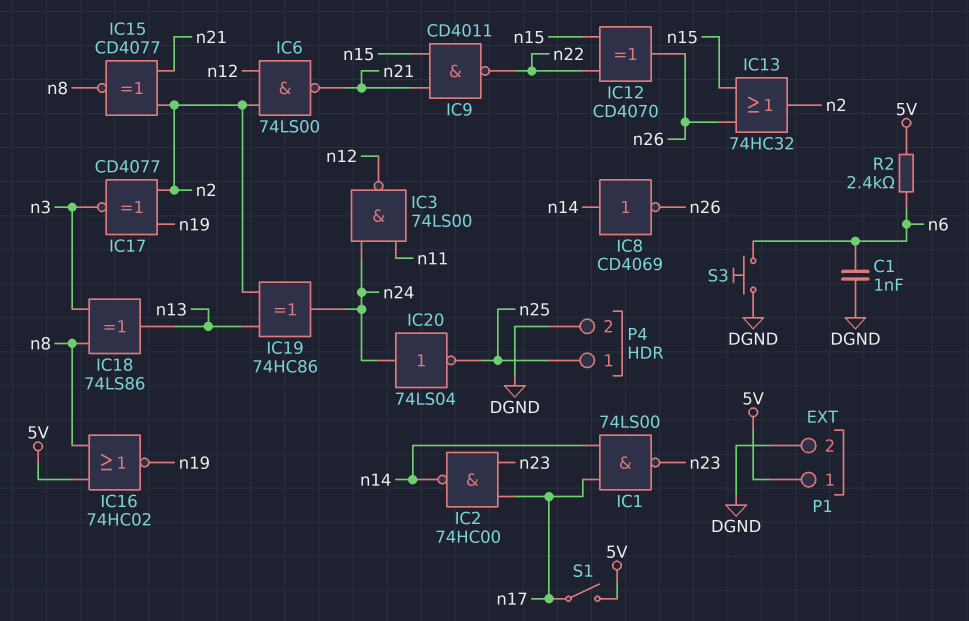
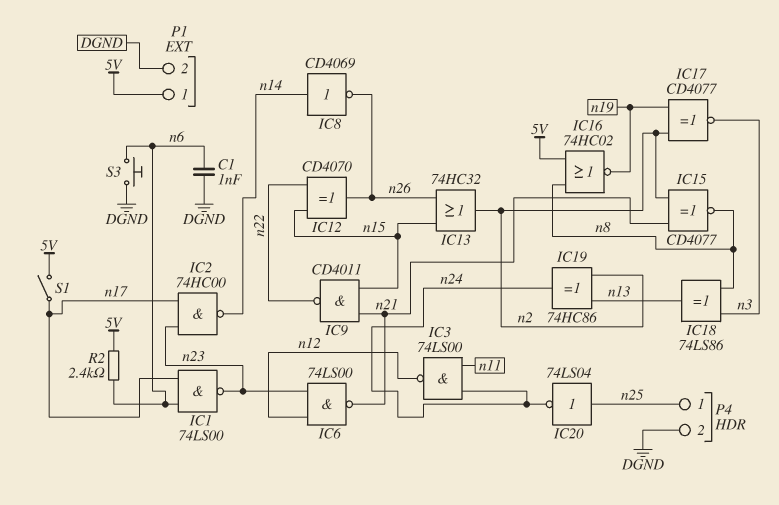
IC1: NAND 74LS00 (in n14, in n17, out n23) -> NAND 74LS00 (in n6, in n17, out n23)
IC6: NAND 74LS00 (in n2, in n12, out n21) -> NAND 74LS00 (in n12, in n23, out n21)
IC20: NOT 74LS04 (in n24, out n25) -> NOT 74LS04 (in n25, out n24)

